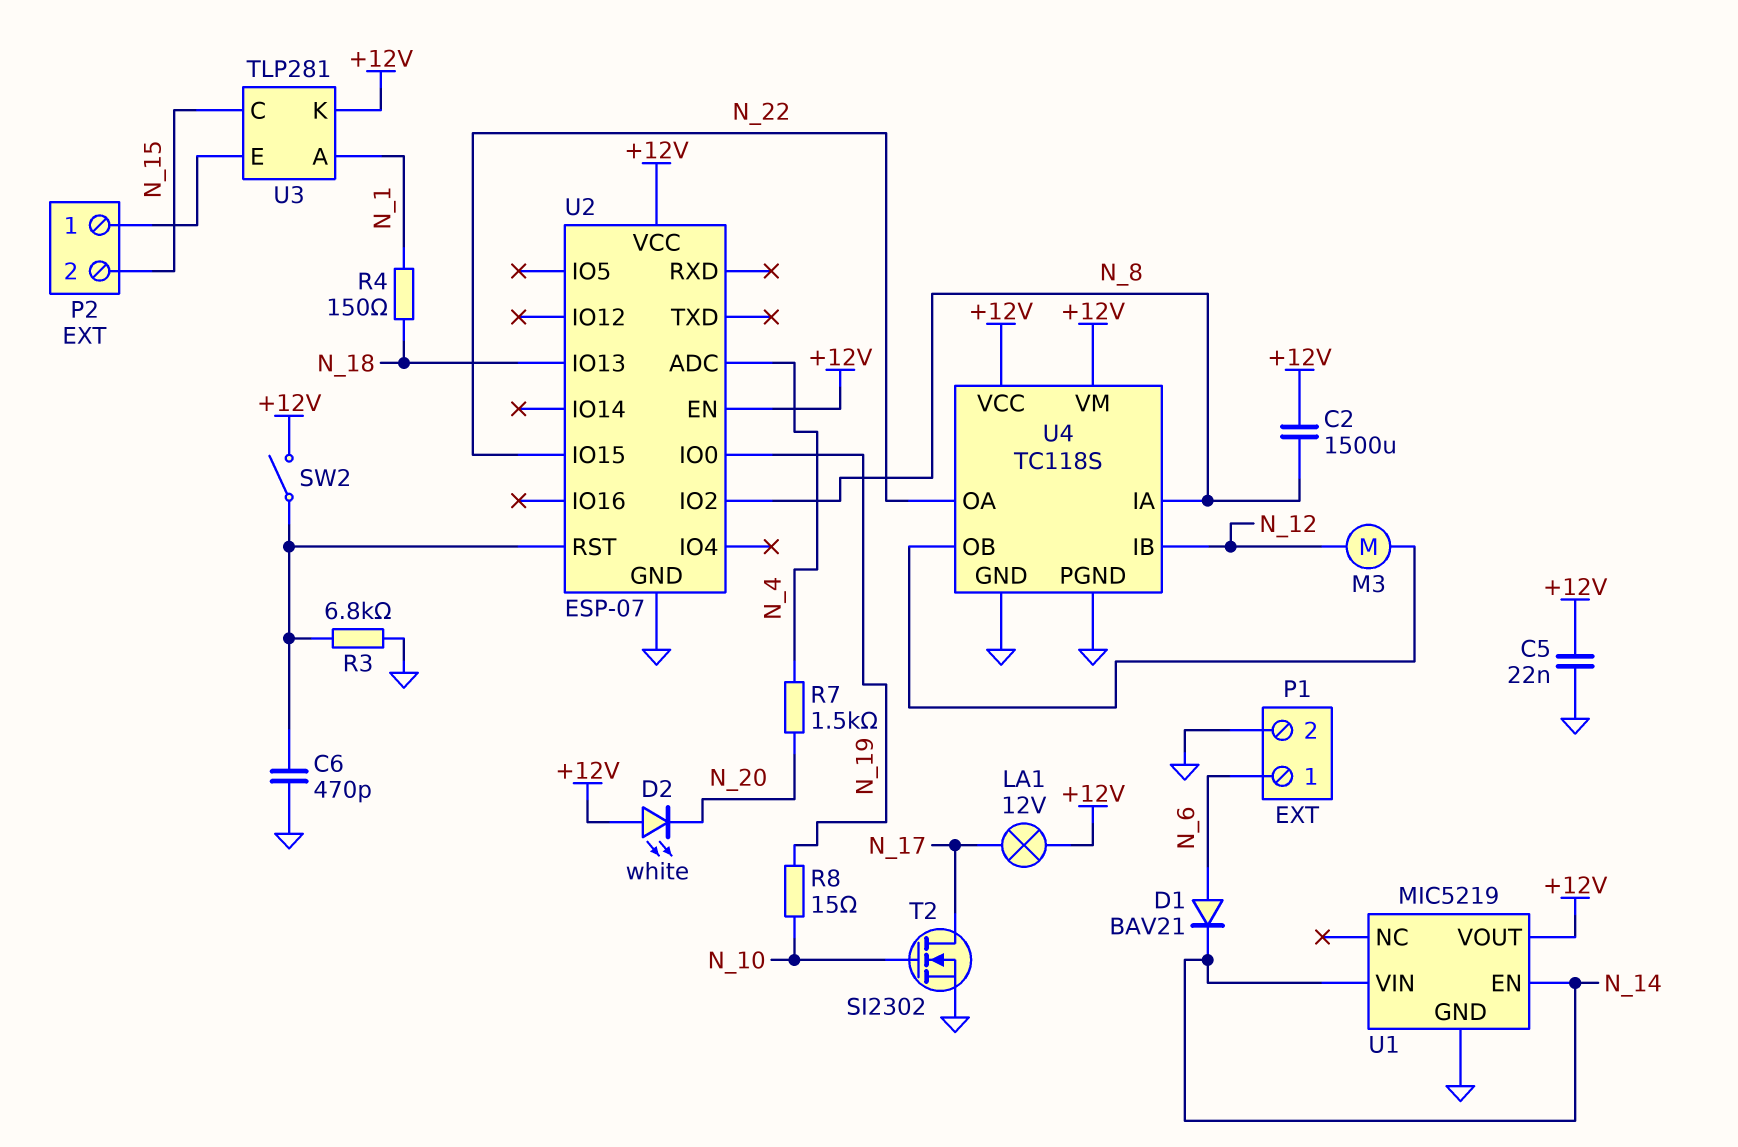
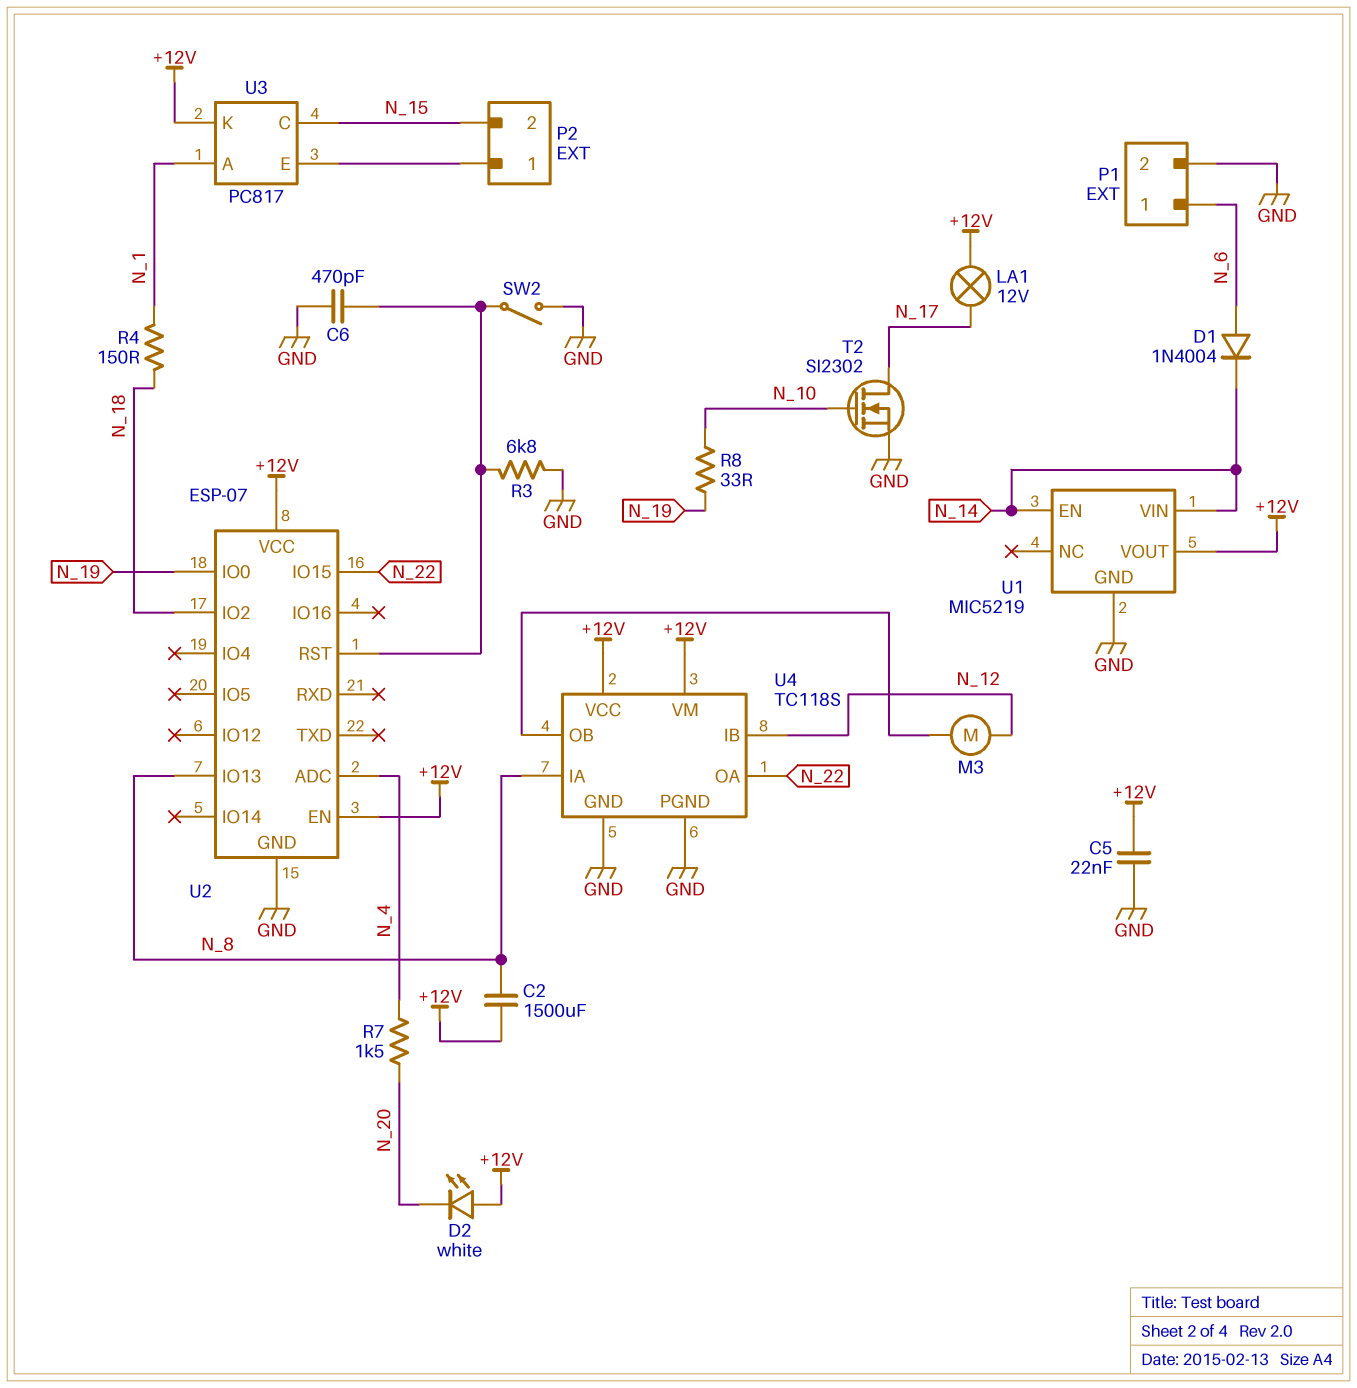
D1: diode BAV21 (A N_6, K N_14) -> diode 1N4004 (A N_6, K N_14)
R8: 15 (N_10, N_19) -> 33 (N_10, N_19)
SW2: switch (+12V, U2/RST) -> switch (GND, U2/RST)
U2 pin IO2: N_8 -> N_18
U2 pin IO13: N_18 -> N_8
U3: TLP281 -> PC817

